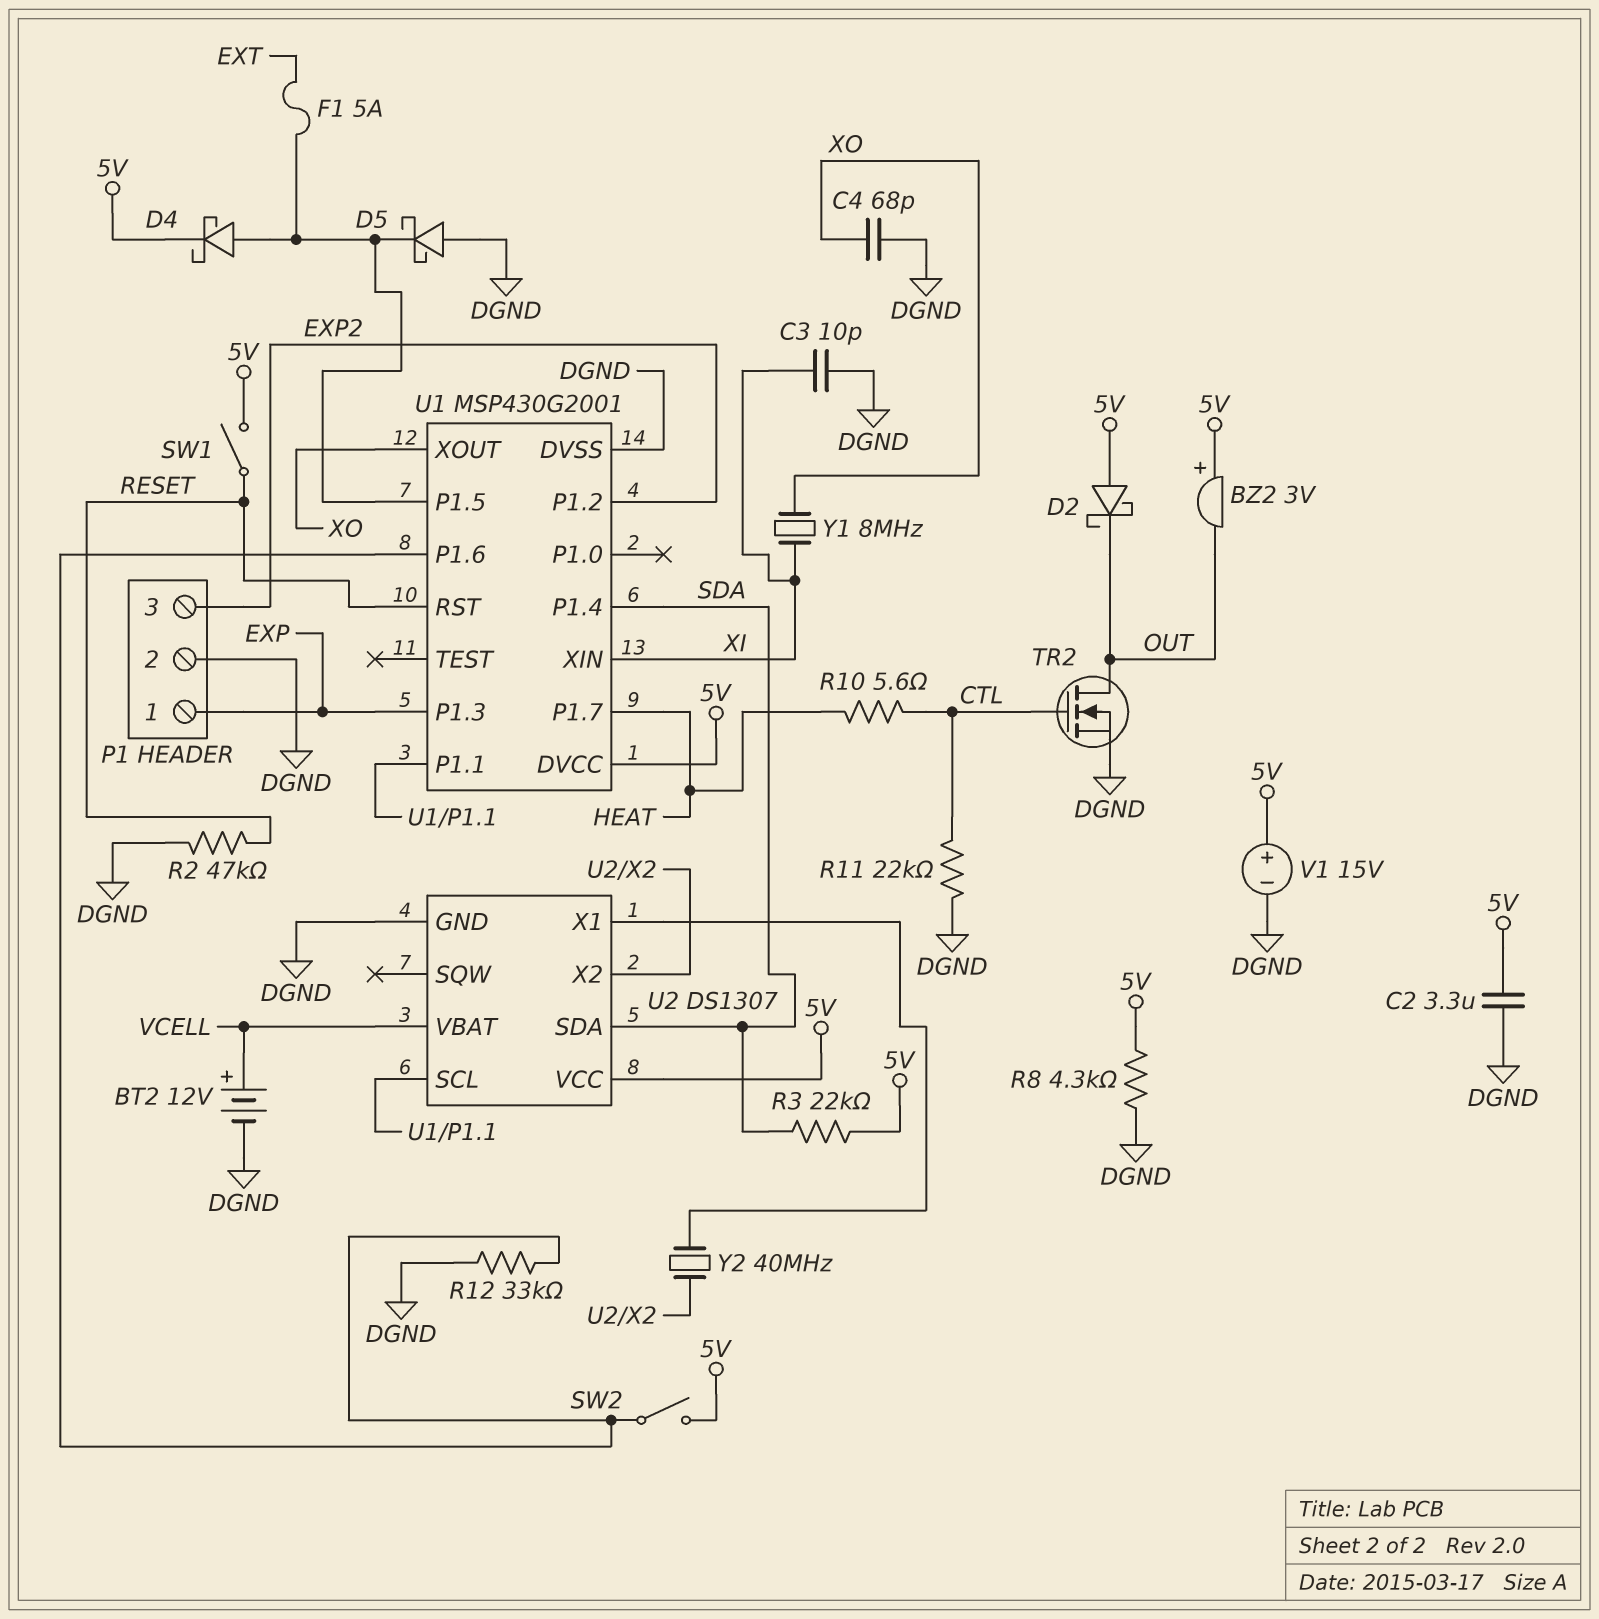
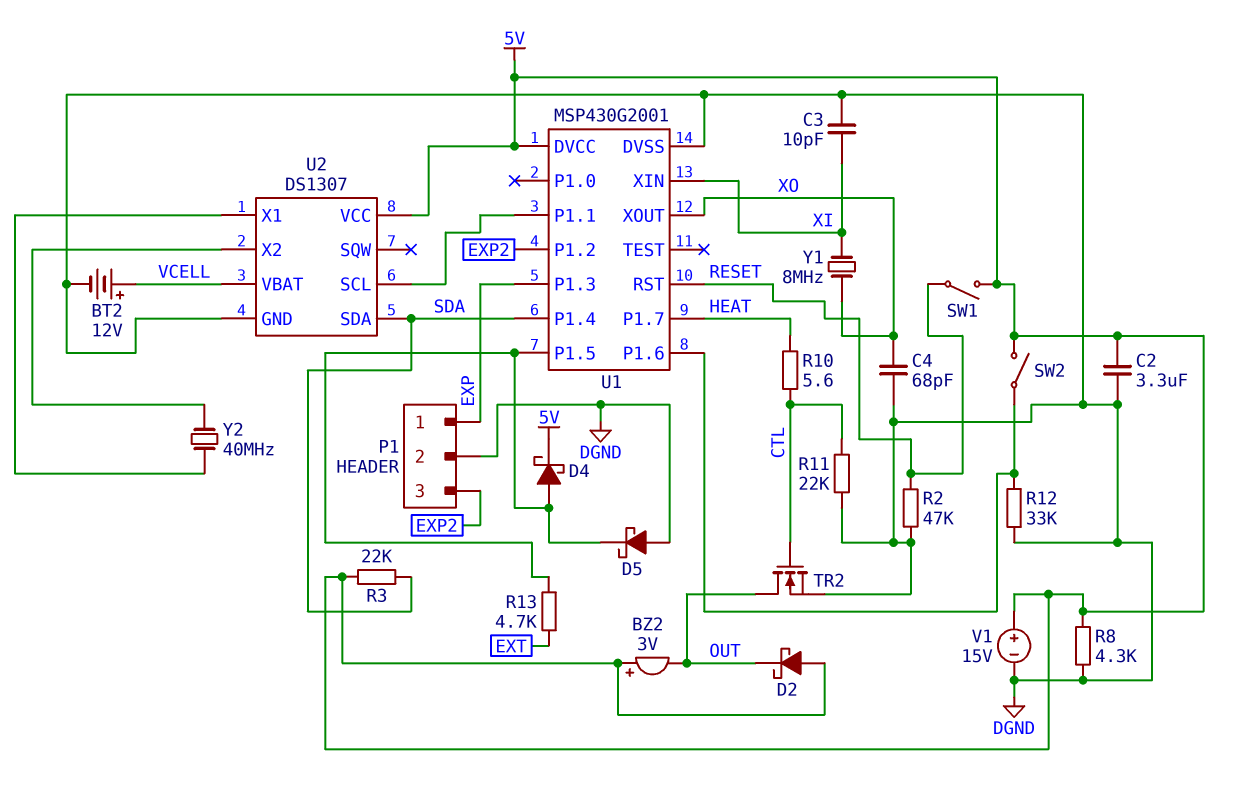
F1: 5A (EXT, U1/P1.5) -> none
R13: none -> 4.7k (EXT, U1/P1.5)

